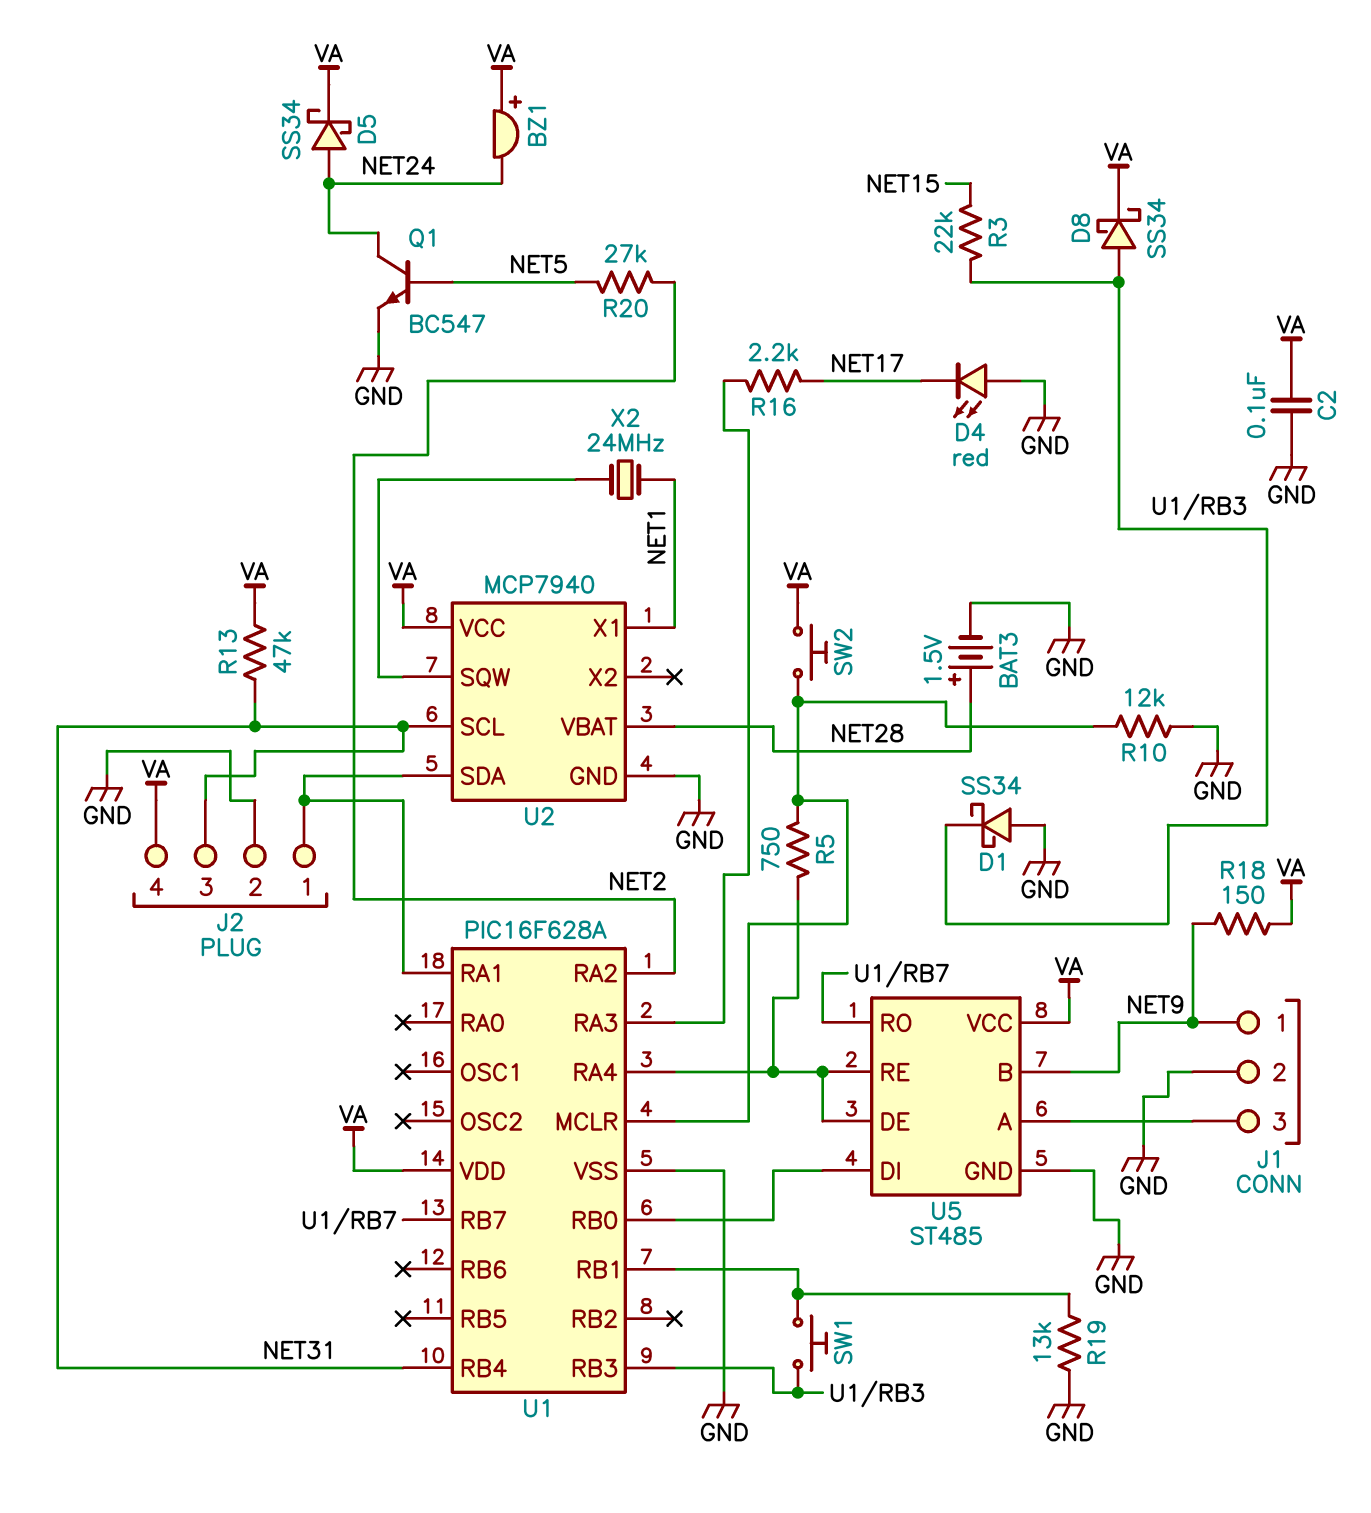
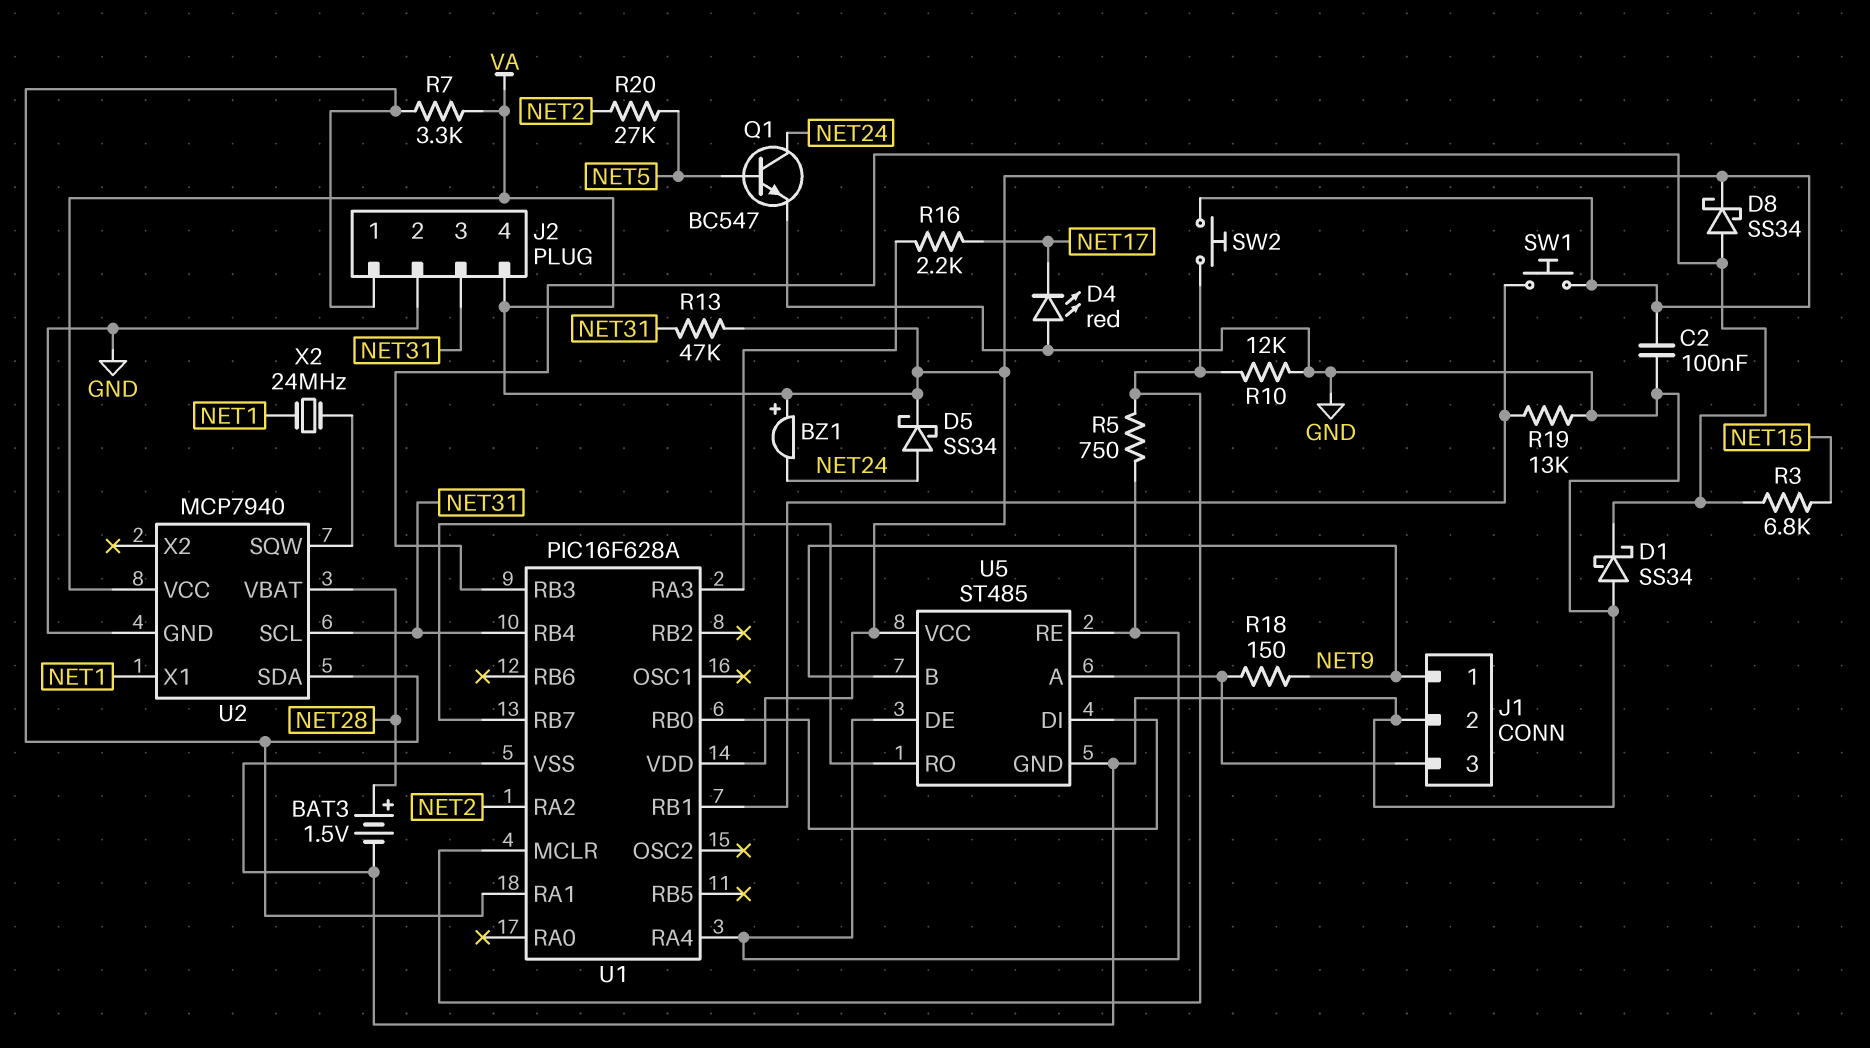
R3: 22k (NET15, U1/RB3) -> 6.8k (NET15, U1/RB3)
R7: none -> 3.3k (J2/1, VA)
R18: 150 (NET9, VA) -> 150 (J1/3, NET9)
SW1: button (U1/RB1, U1/RB3) -> button (U1/RB1, VA)

